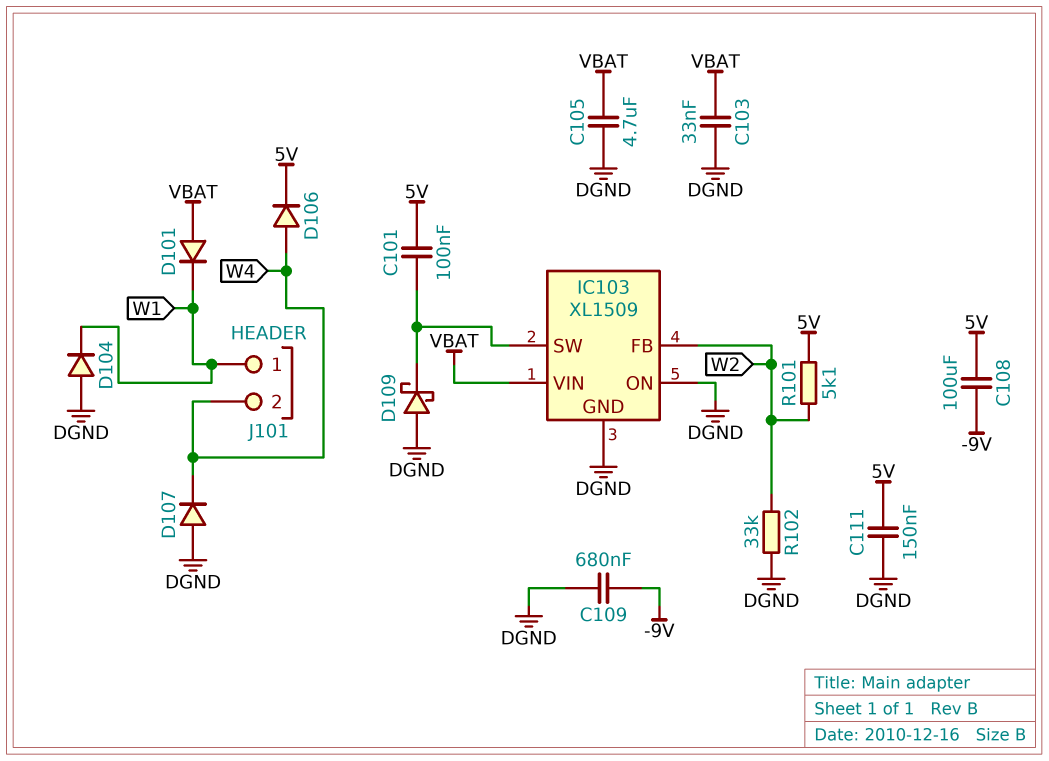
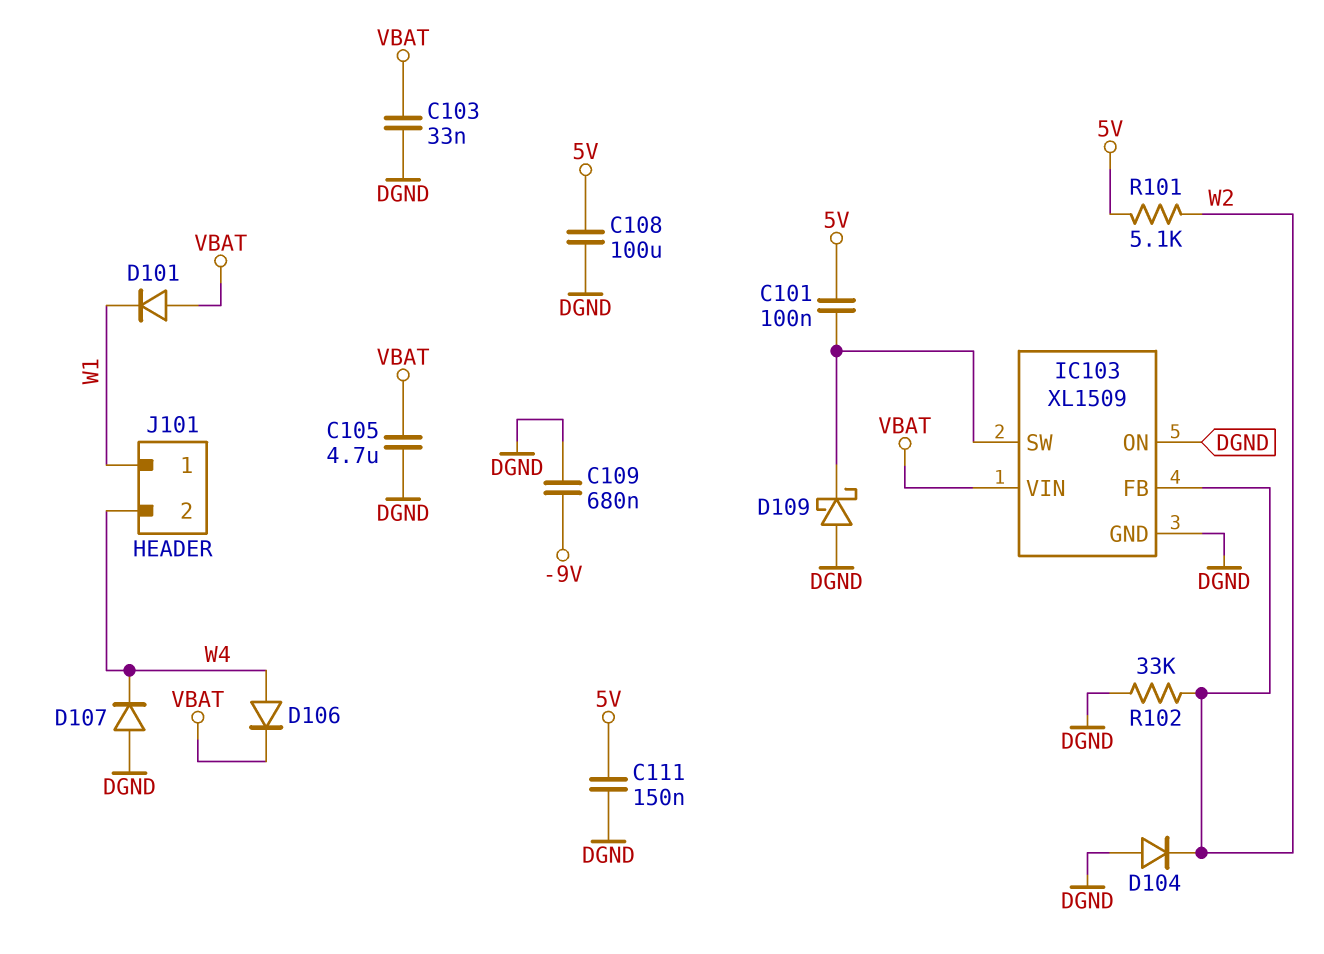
C108: 100uF (-9V, 5V) -> 100uF (5V, DGND)
D104: diode (A DGND, K W1) -> diode (A DGND, K W2)
D106: diode (A W4, K 5V) -> diode (A W4, K VBAT)

